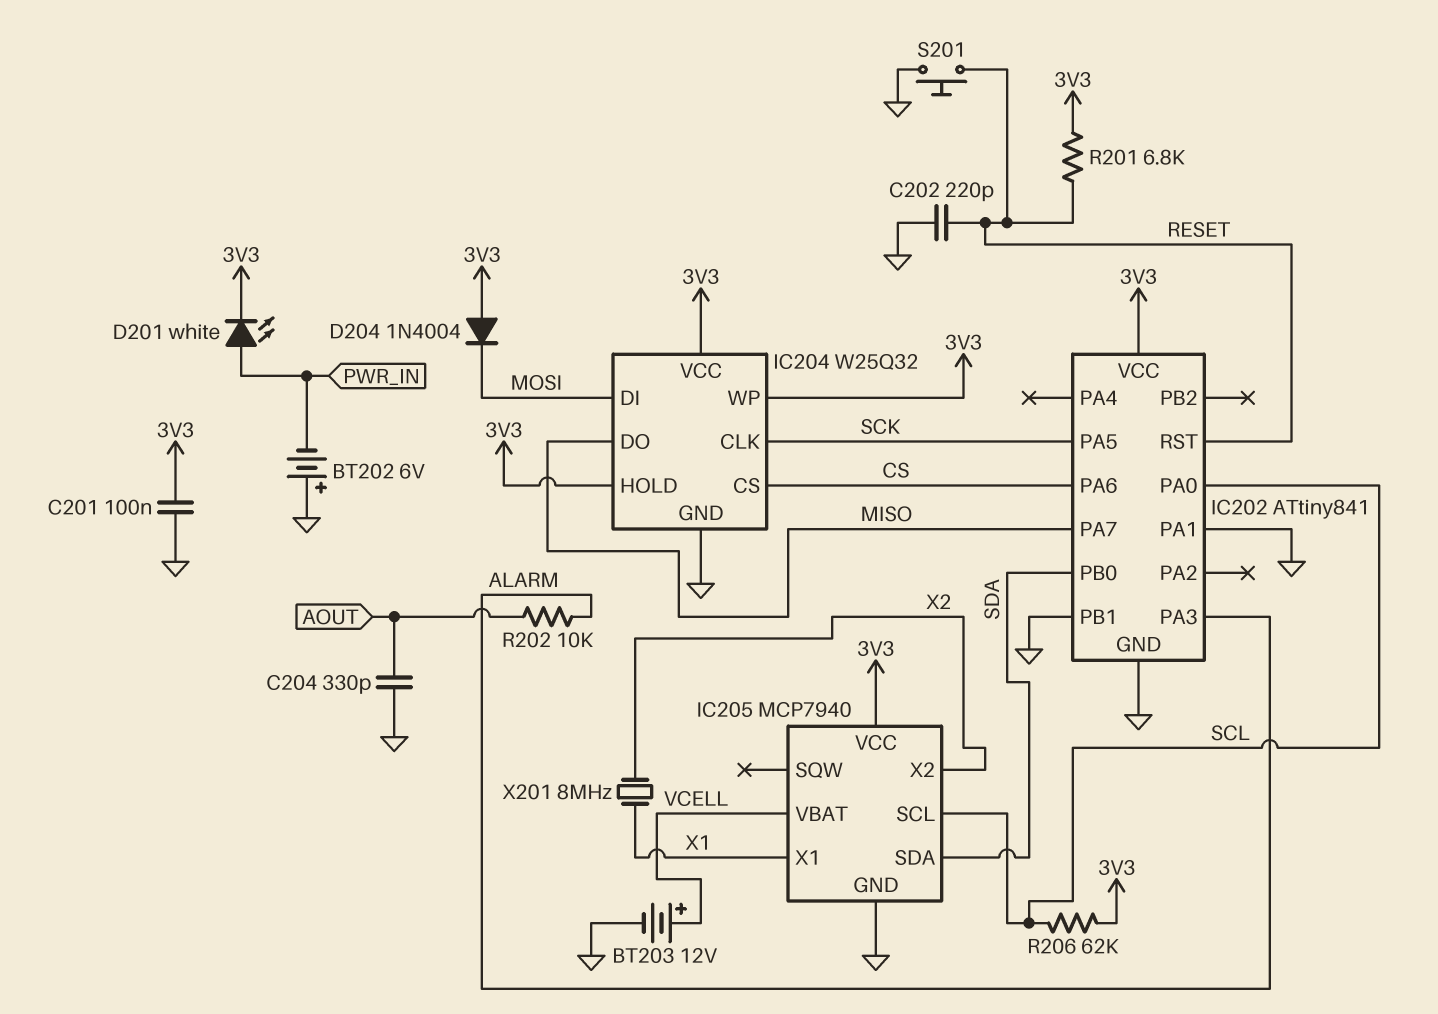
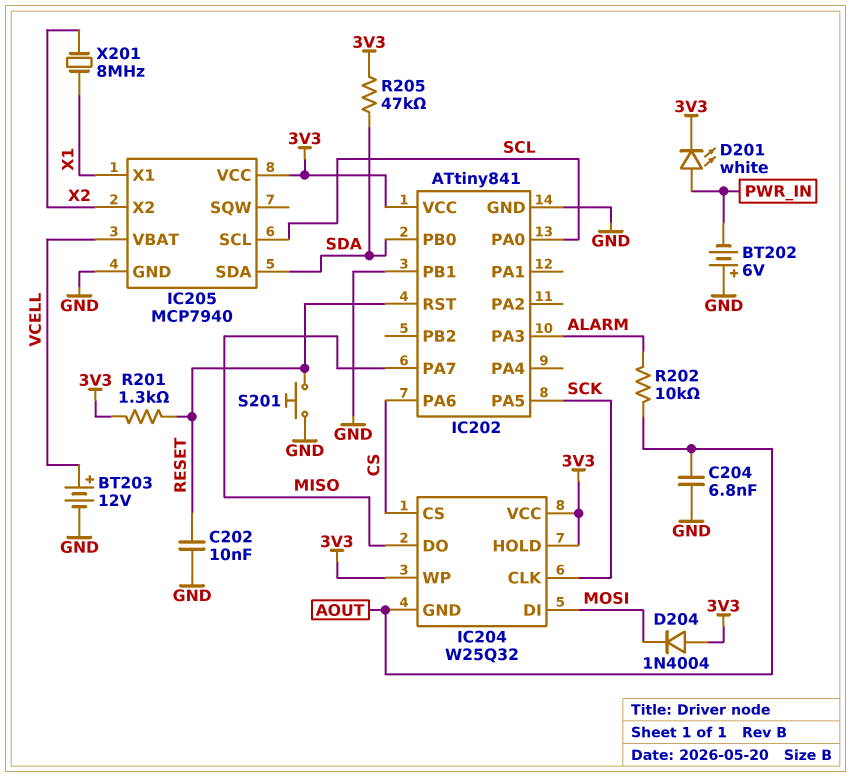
C201: 100nF (3V3, GND) -> none
C202: 220pF (GND, RESET) -> 10nF (GND, RESET)
C204: 330pF (AOUT, GND) -> 6.8nF (AOUT, GND)
IC202 pin PA1: GND -> none
IC204 pin GND: GND -> AOUT
R201: 6.8k (3V3, RESET) -> 1.3k (3V3, RESET)
R205: none -> 47k (3V3, SDA)
R206: 62k (3V3, SCL) -> none

